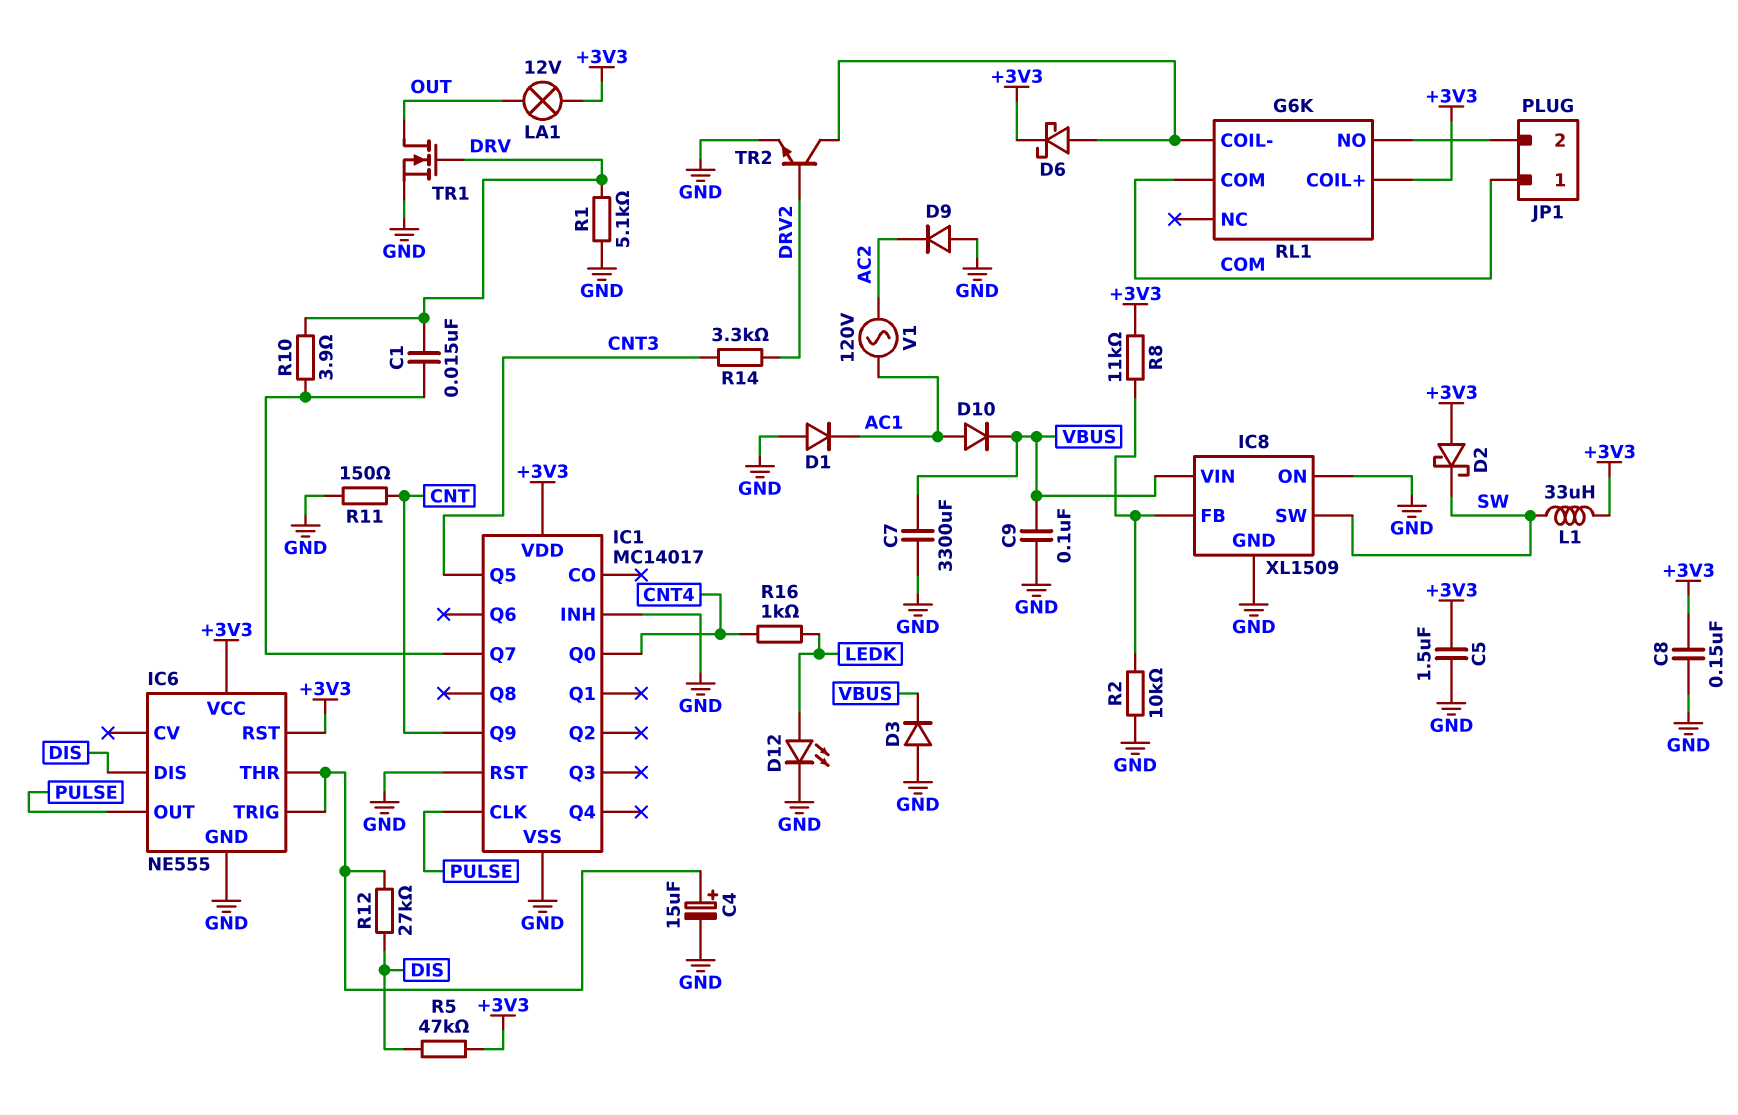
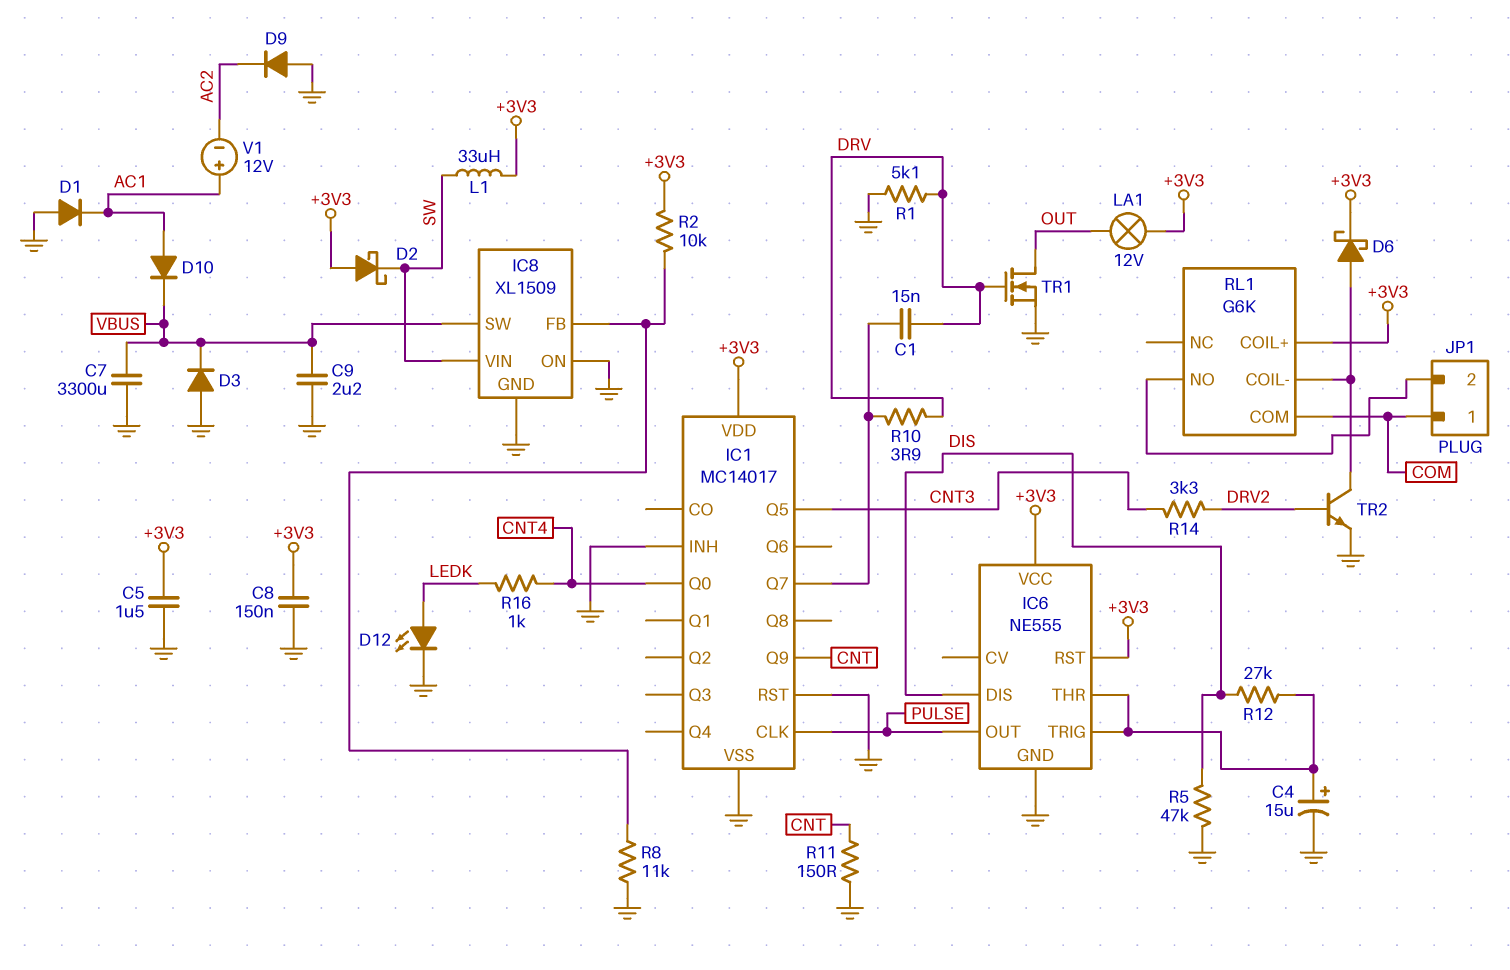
C9: 100nF (GND, VBUS) -> 2.2uF (GND, VBUS)
IC8 pin SW: SW -> VBUS
IC8 pin VIN: VBUS -> SW
R2: 10k (GND, IC8/FB) -> 10k (+3V3, IC8/FB)
R5: 47k (+3V3, DIS) -> 47k (DIS, GND)
R8: 11k (+3V3, IC8/FB) -> 11k (GND, IC8/FB)
V1: AC 120V (AC1, AC2) -> 12V (plus AC1, minus AC2)

